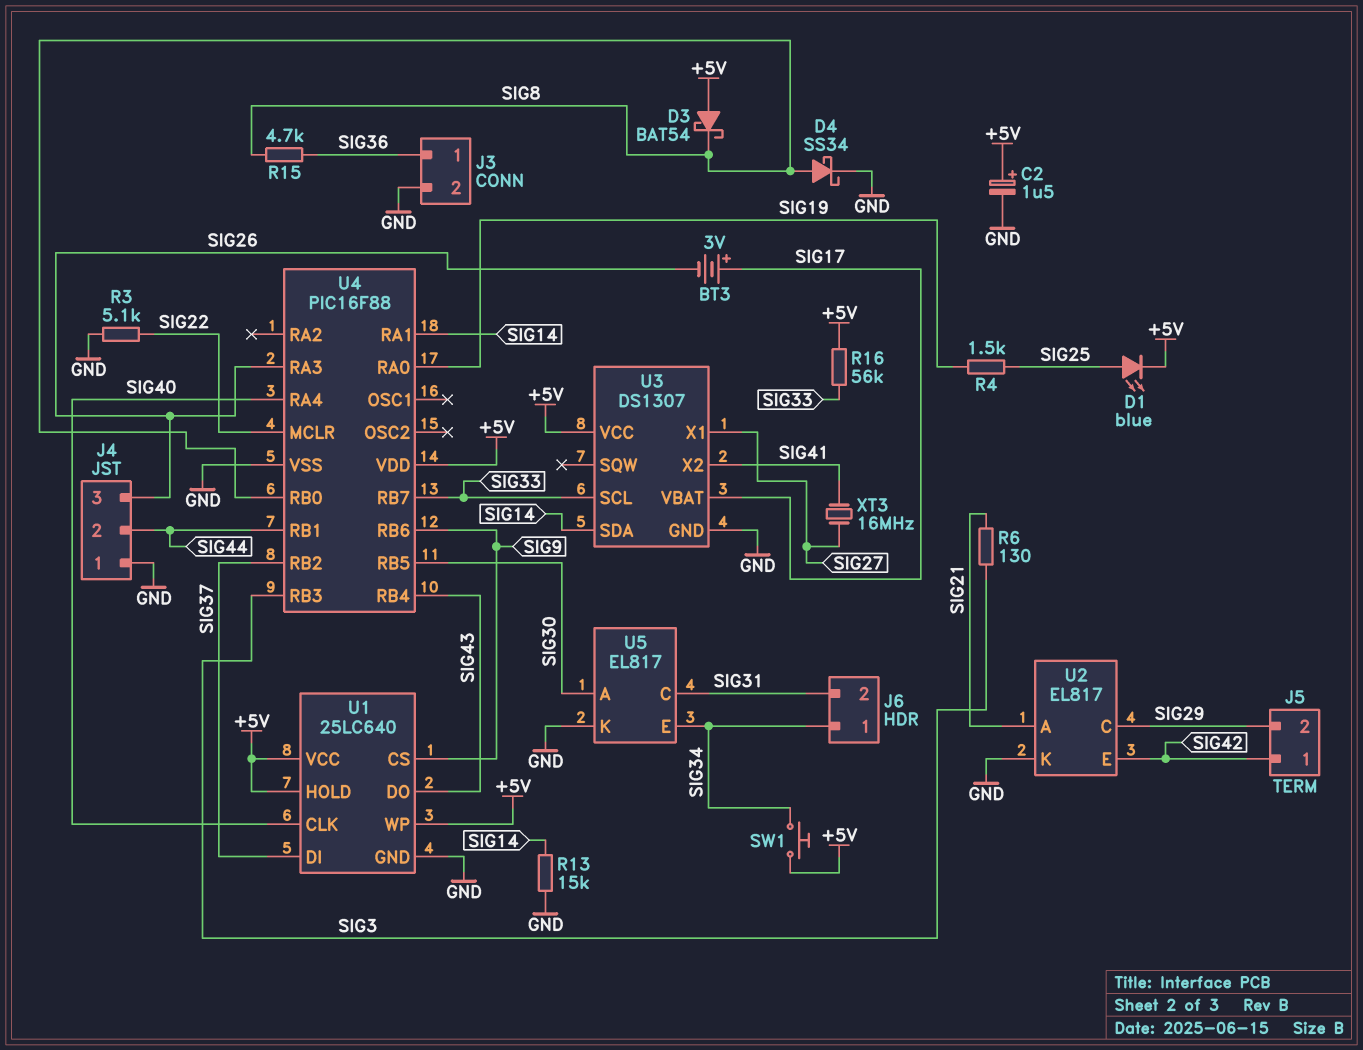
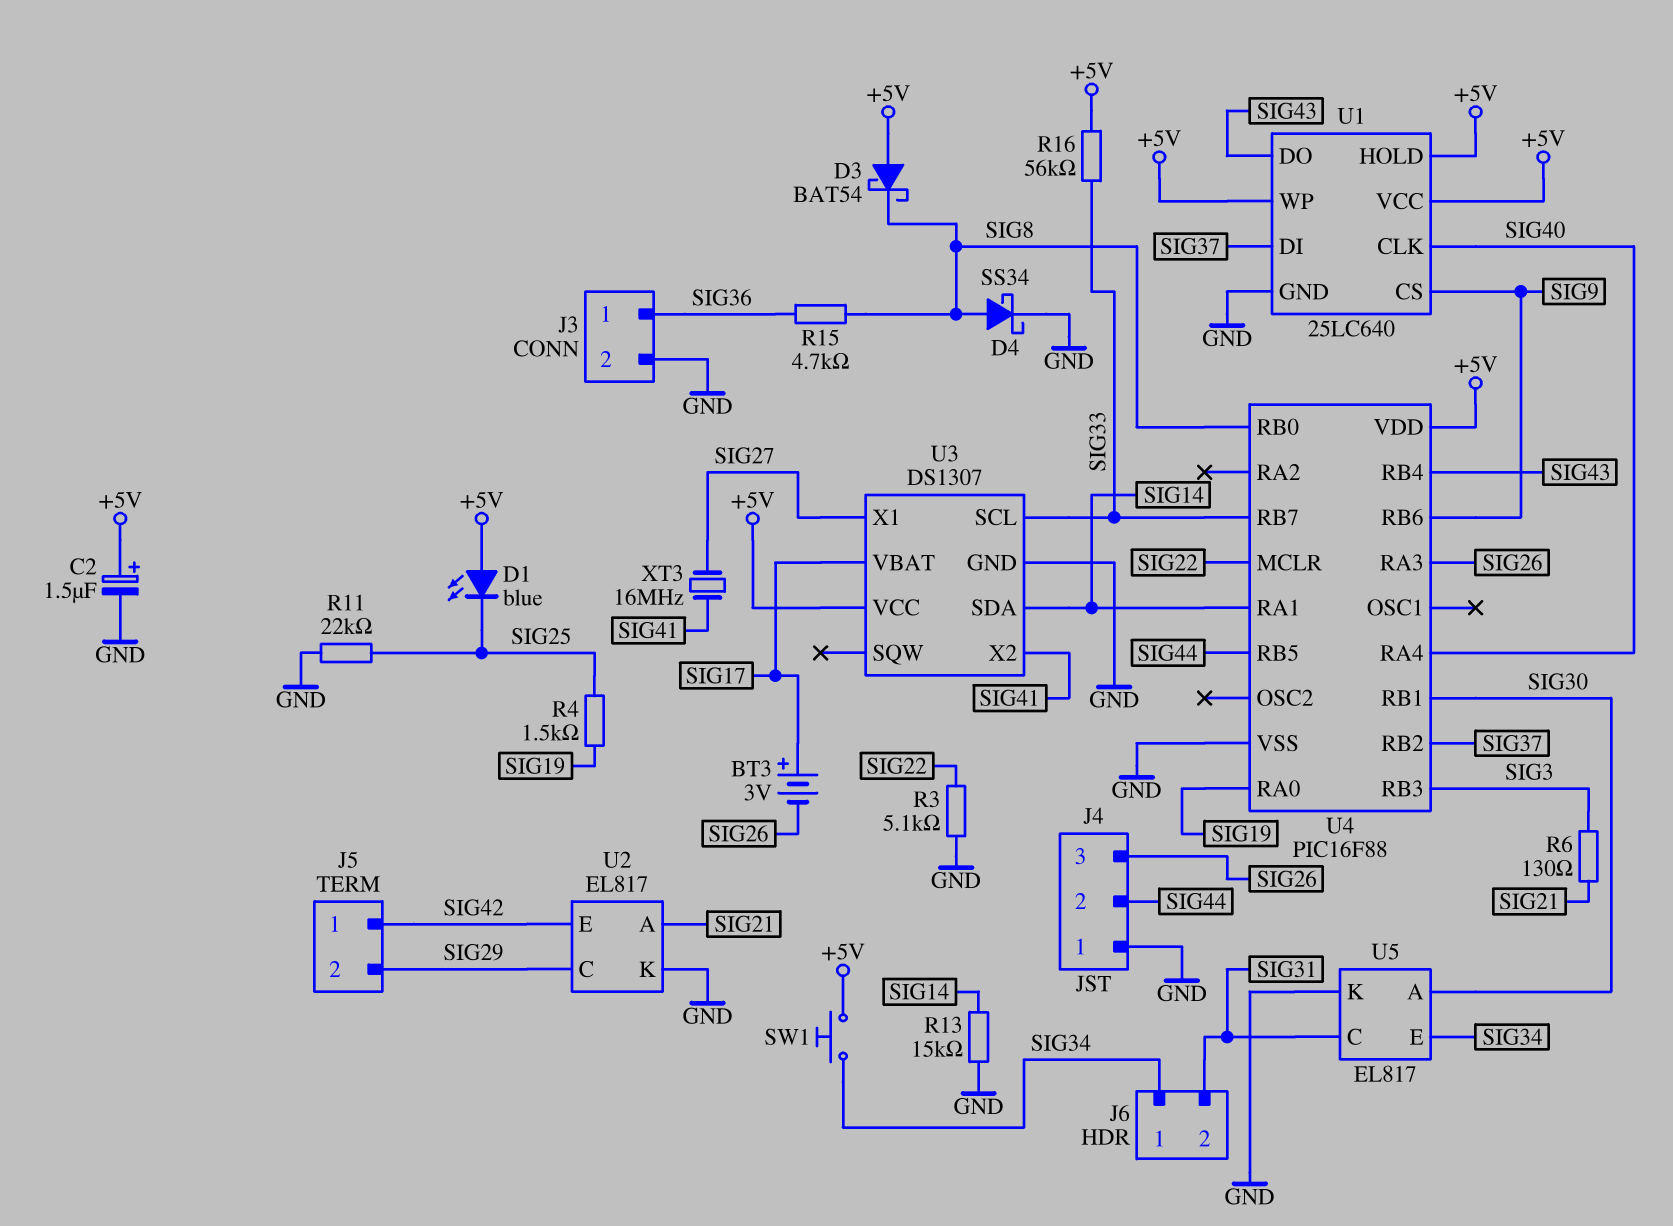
D1: LED blue (A SIG25, K +5V) -> LED blue (A +5V, K SIG25)
R11: none -> 22k (GND, SIG25)
U4 pin RB1: SIG44 -> SIG30
U4 pin RB5: SIG30 -> SIG44

